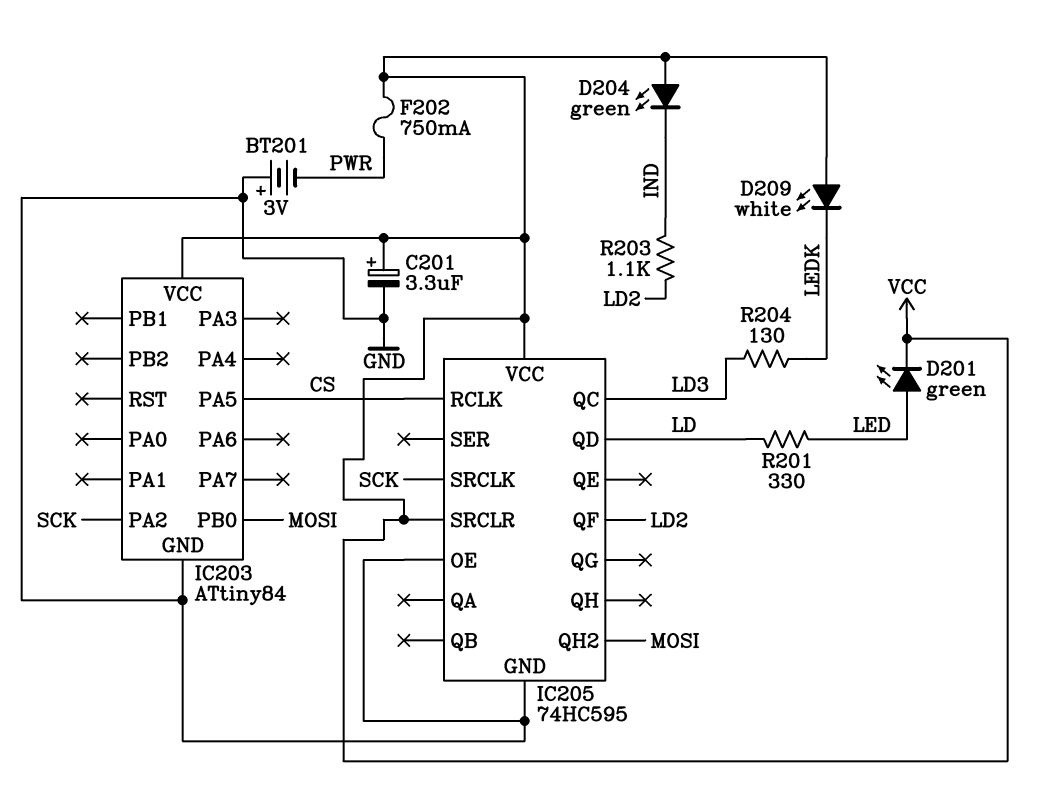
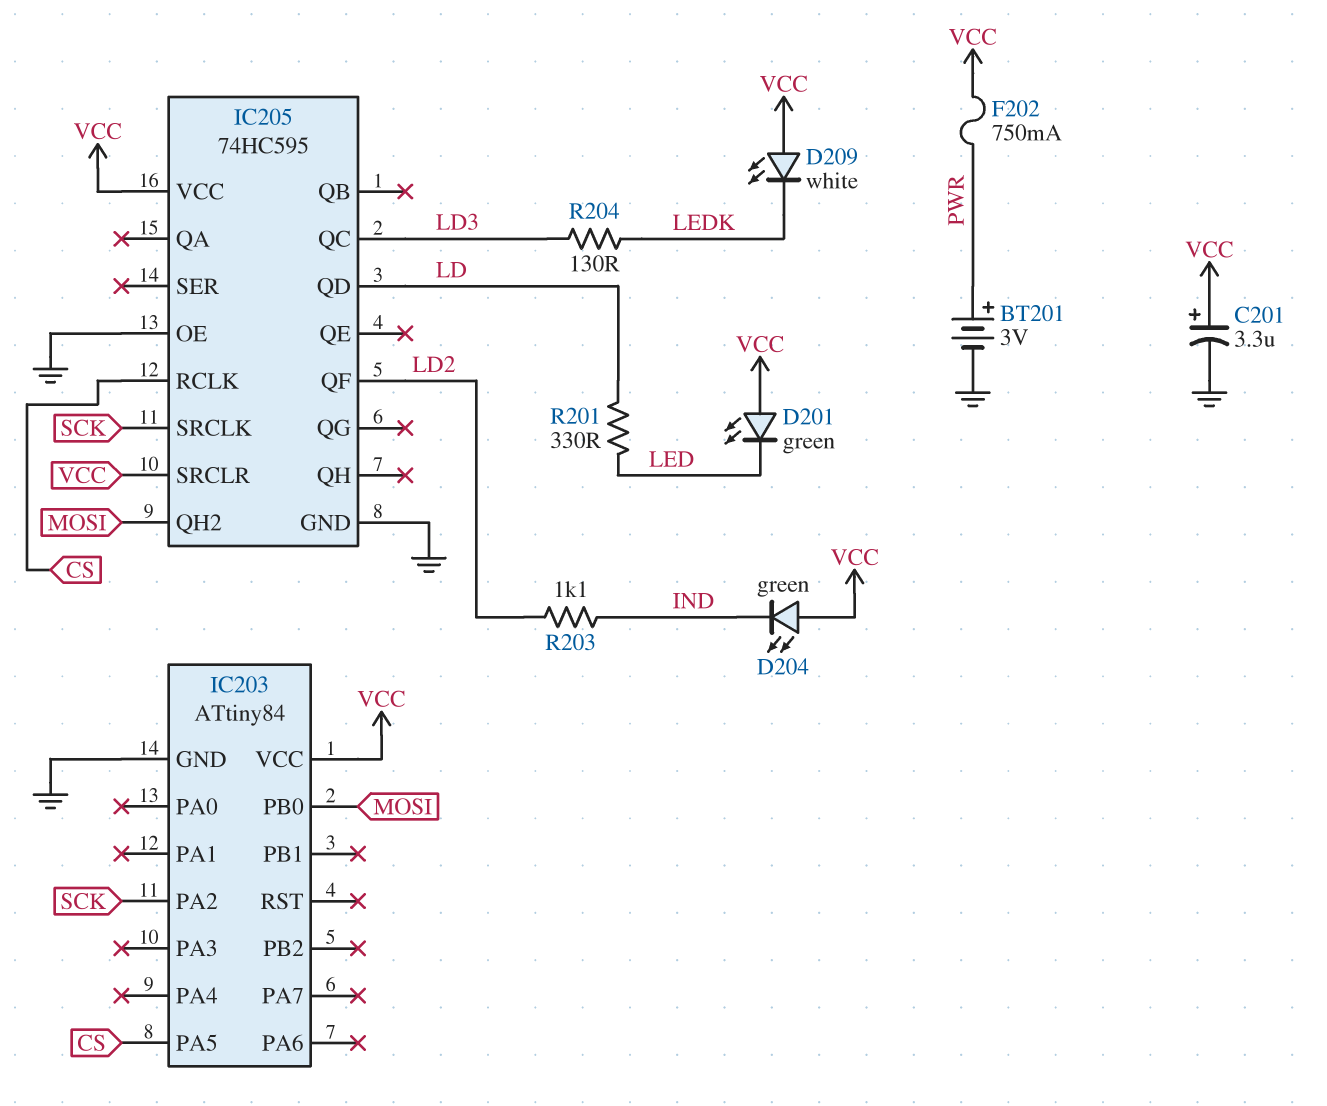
BT201: 3V (plus GND, minus PWR) -> 3V (plus PWR, minus GND)
D201: LED green (A LED, K VCC) -> LED green (A VCC, K LED)

